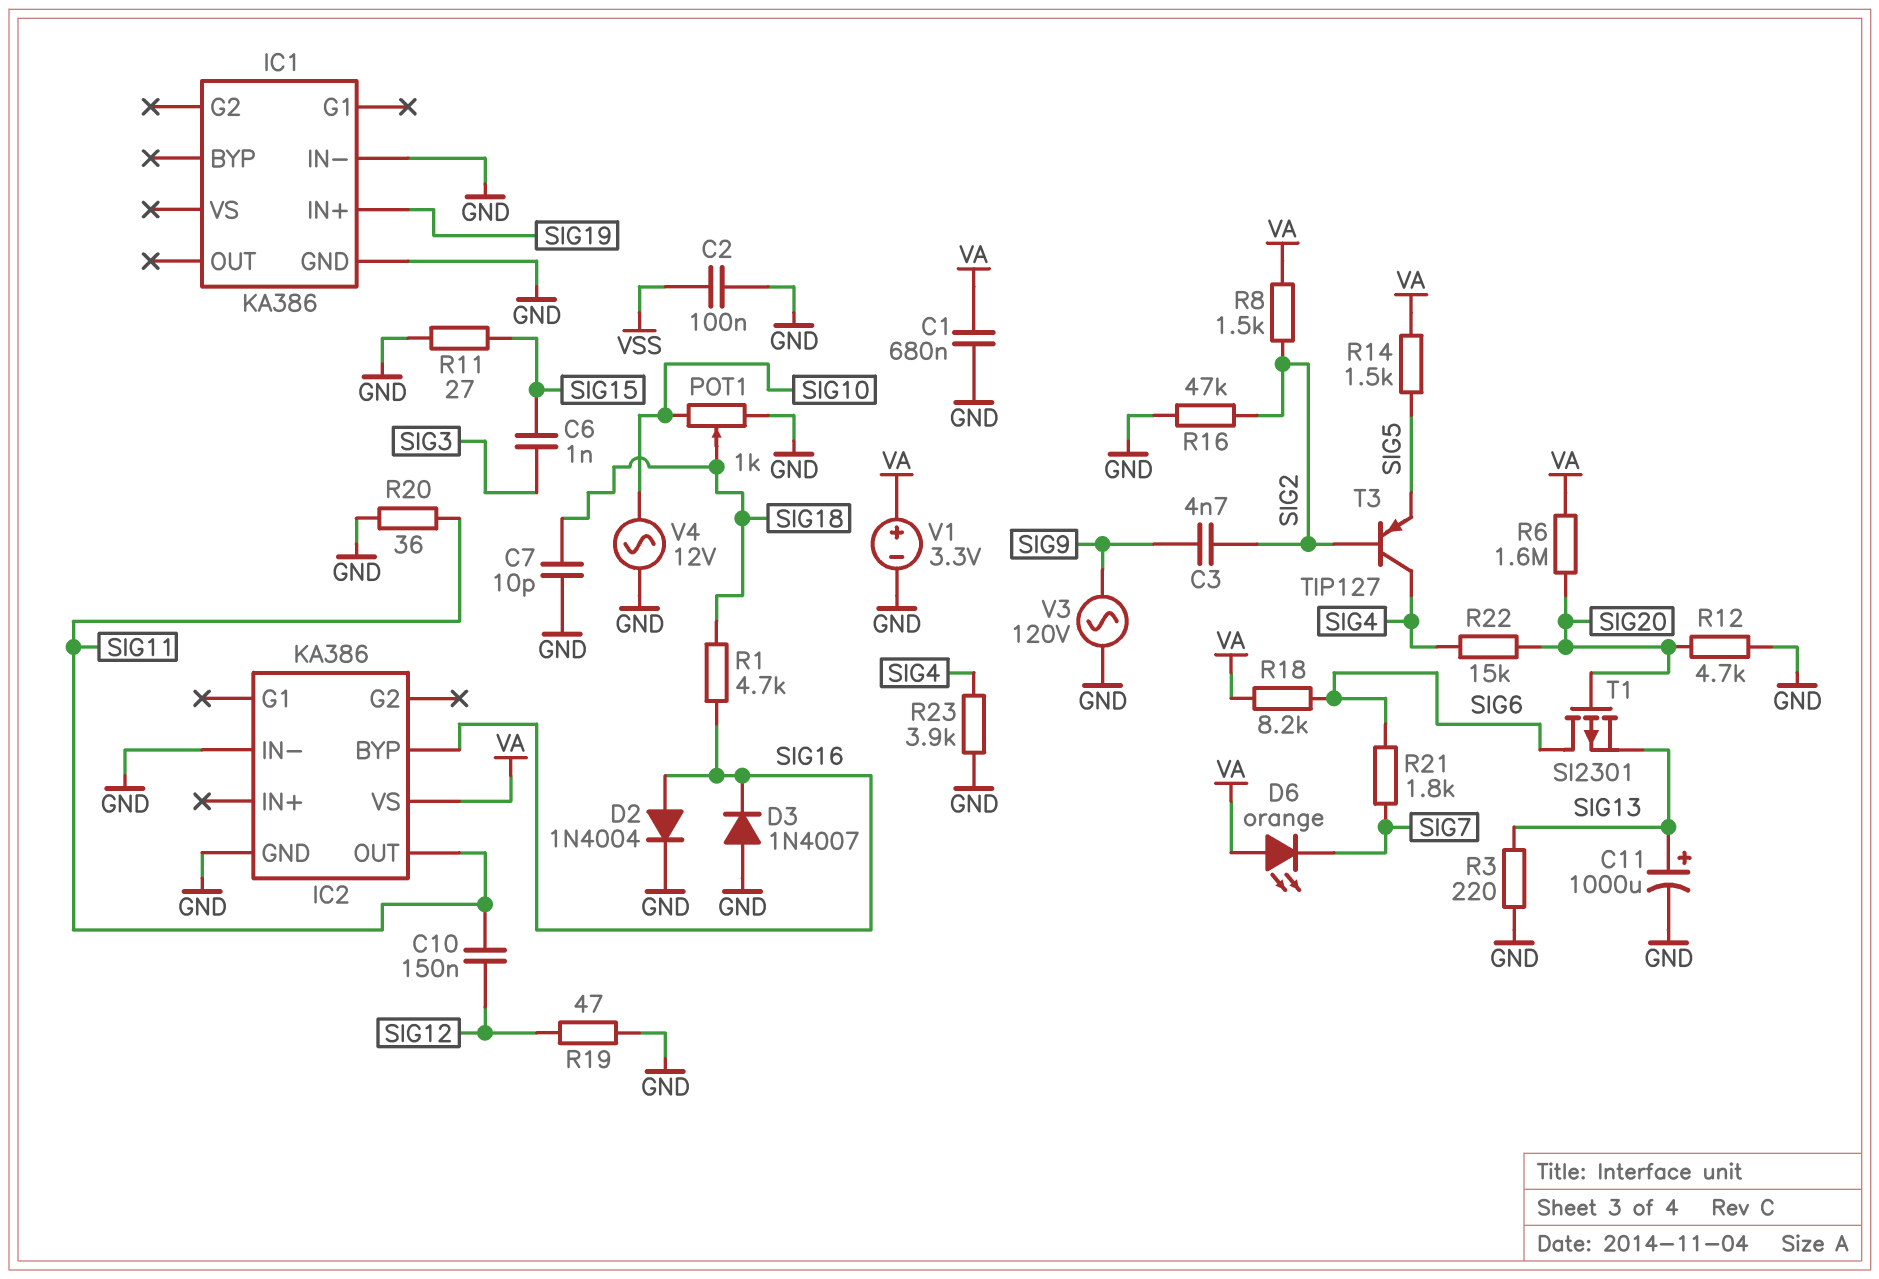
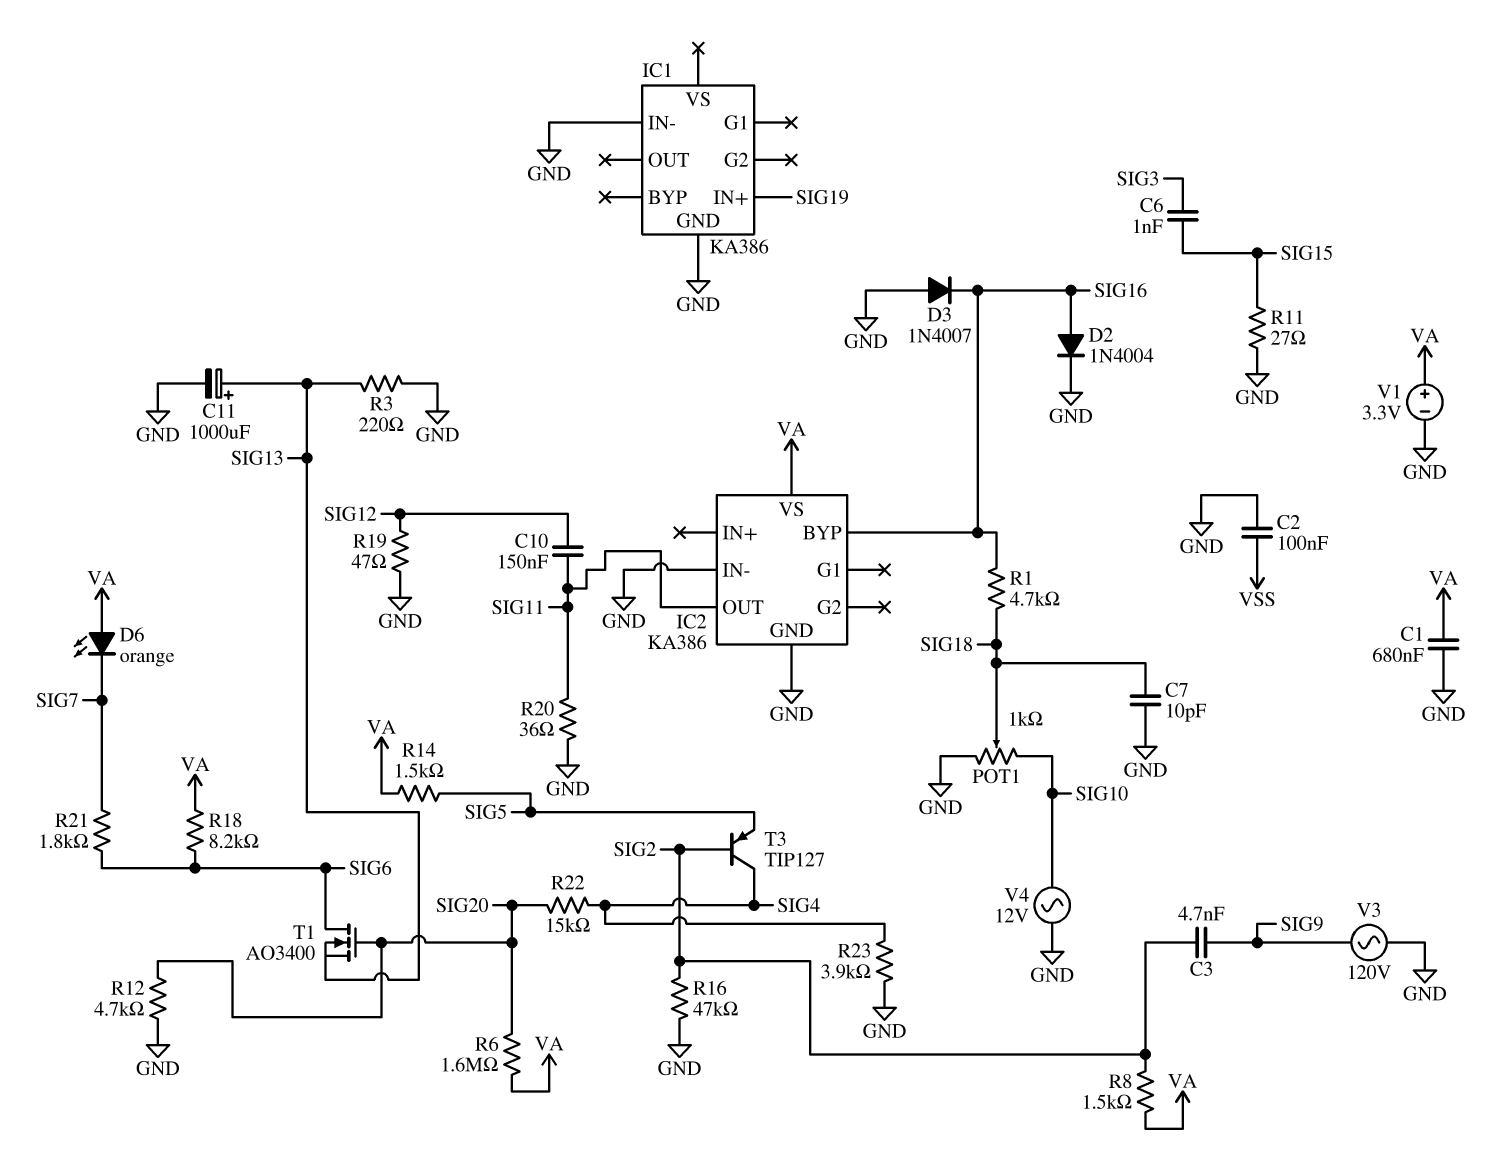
T1: PMOS SI2301 (G SIG20, D SIG6, S SIG13) -> NMOS AO3400 (G SIG20, D SIG6, S SIG13)

